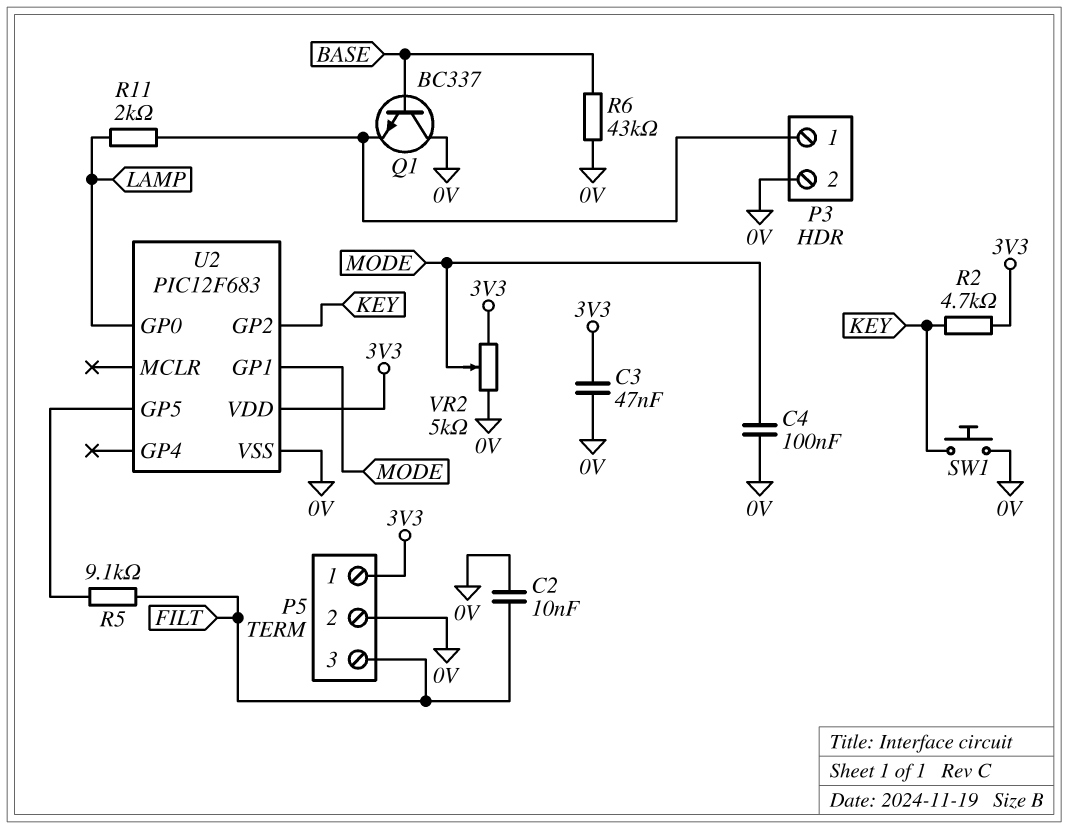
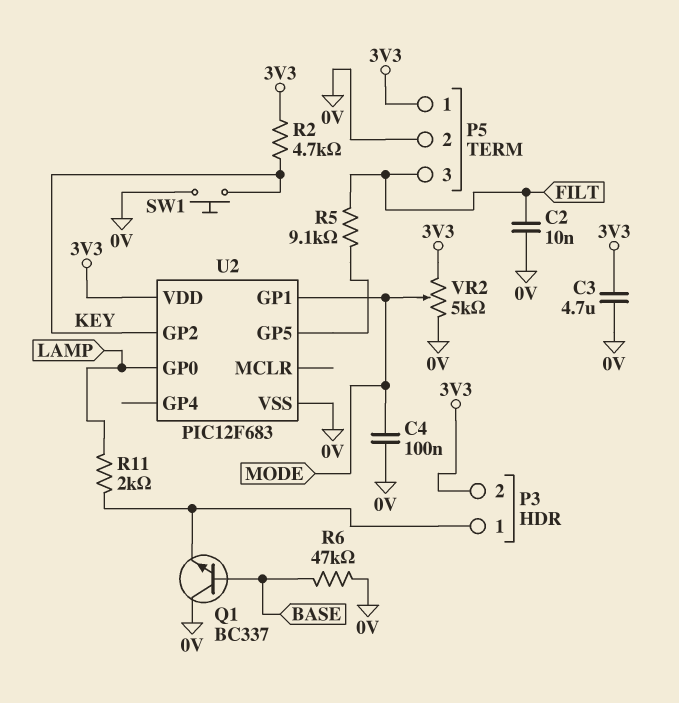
C3: 47nF (0V, 3V3) -> 4.7uF (0V, 3V3)
P3 pin 2: 0V -> 3V3
R6: 43k (0V, BASE) -> 47k (0V, BASE)

